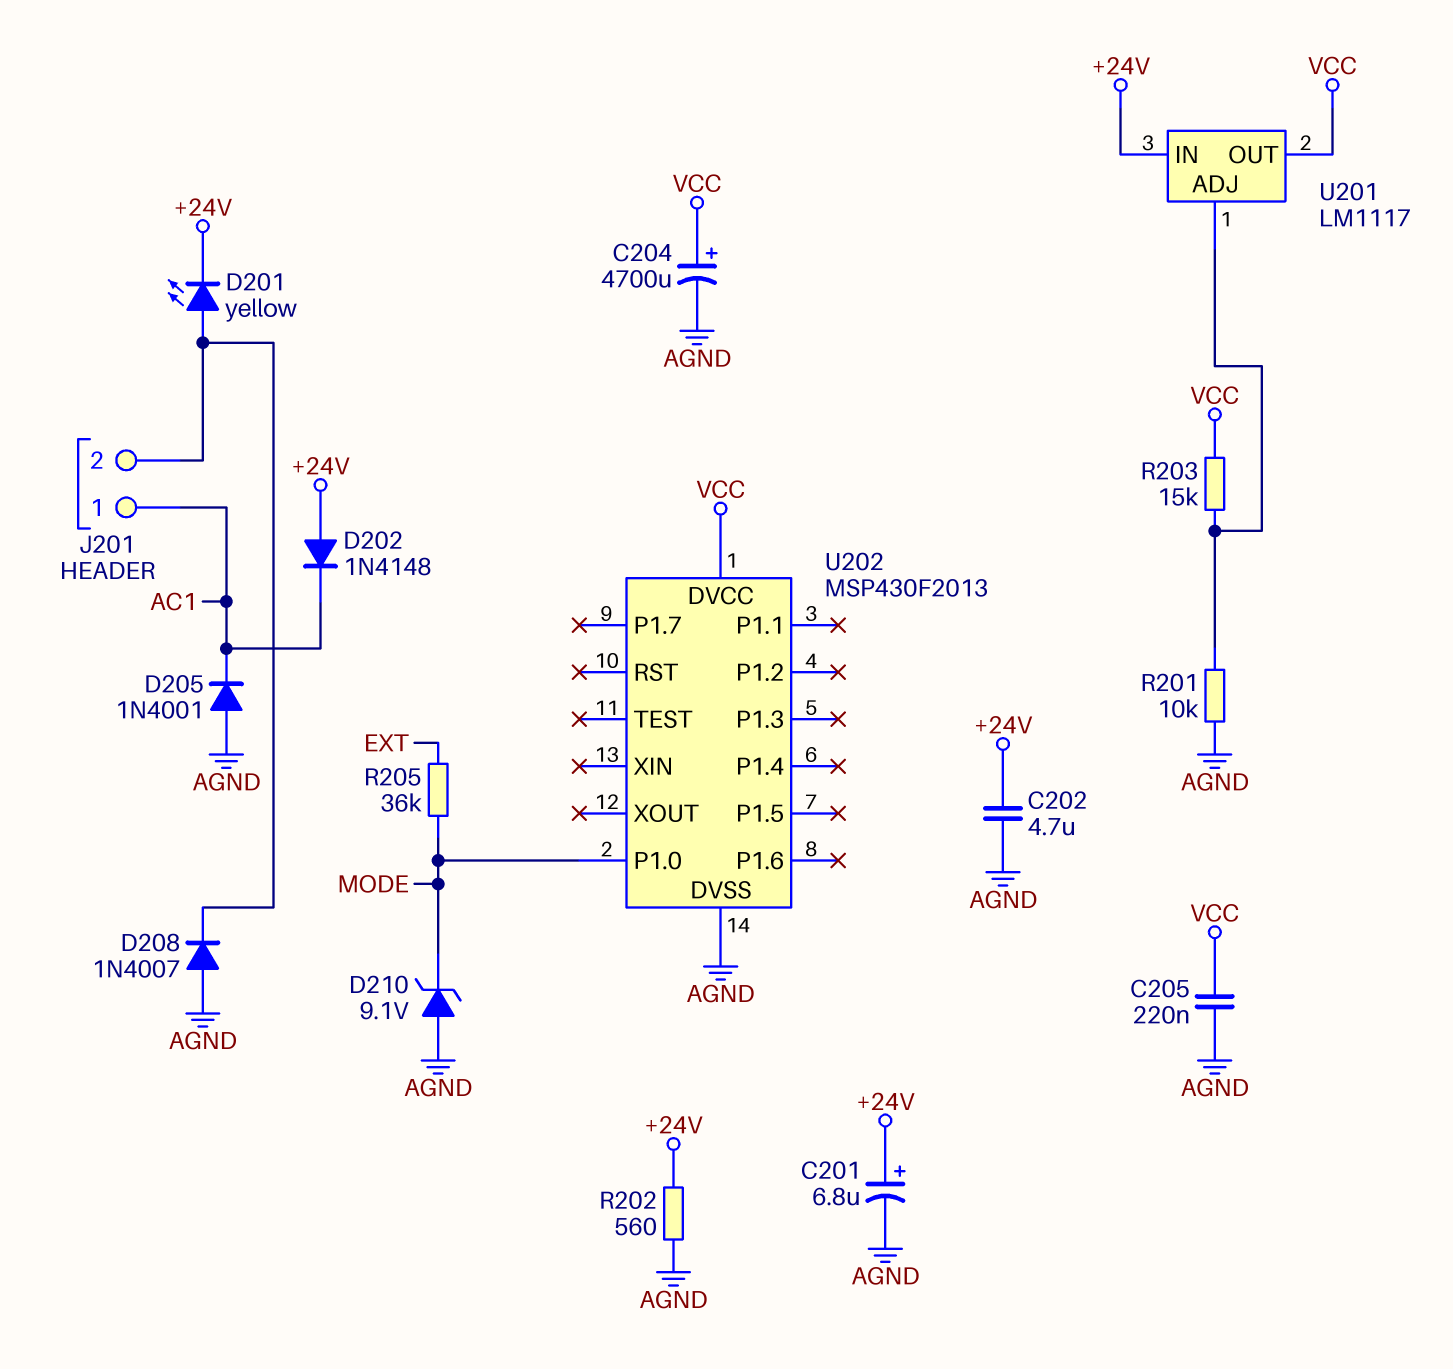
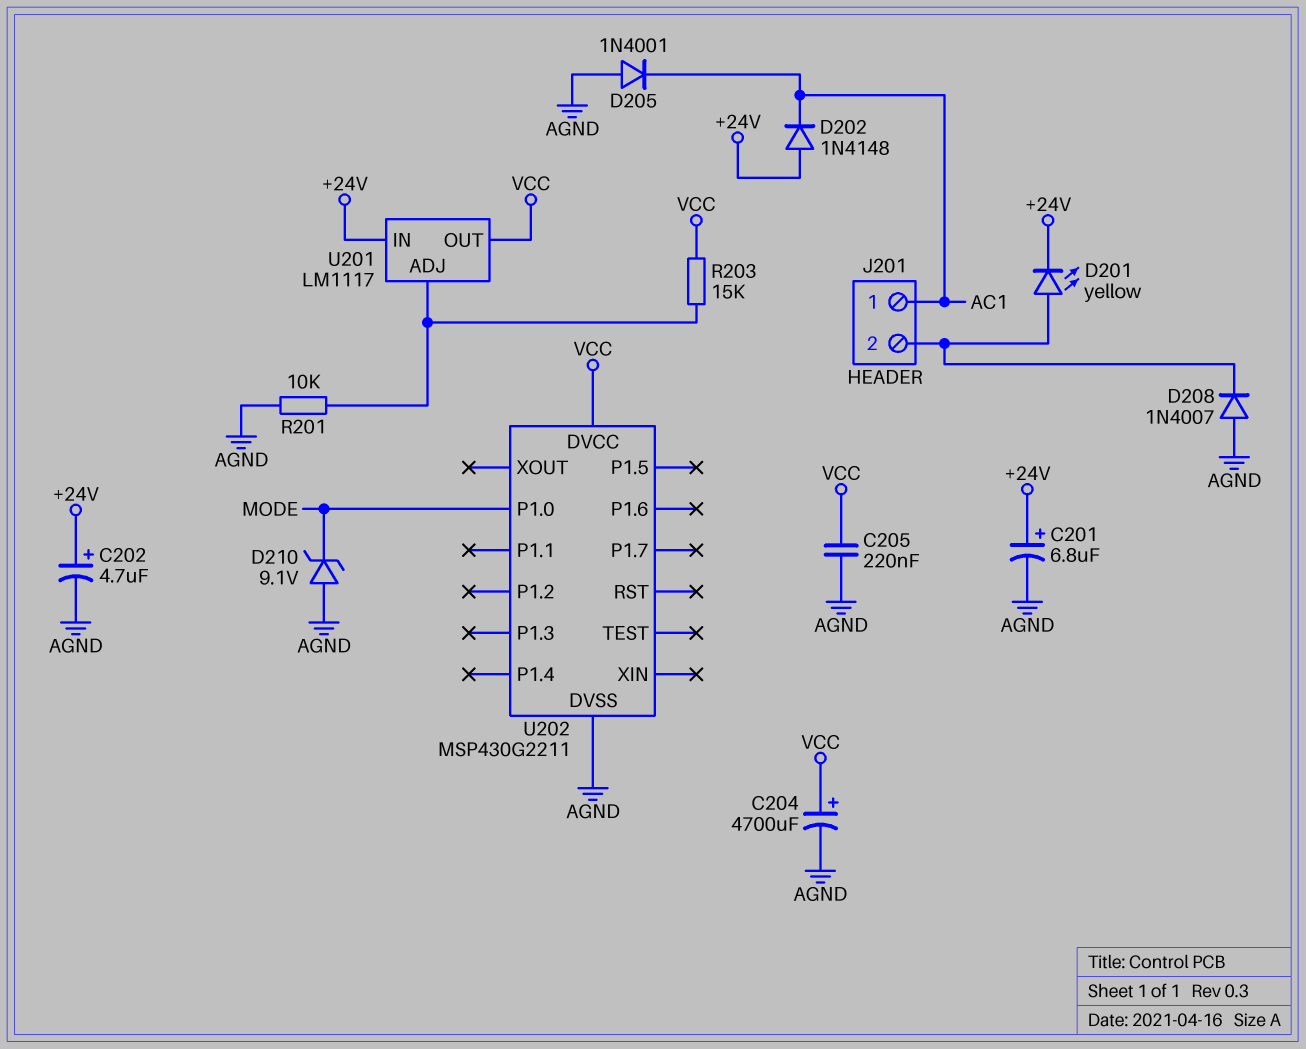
C202: 4.7uF (+24V, AGND) -> 4.7uF (plus +24V, minus AGND)
R202: 560 (+24V, AGND) -> none
R205: 36k (EXT, MODE) -> none
U202: MSP430F2013 -> MSP430G2211

